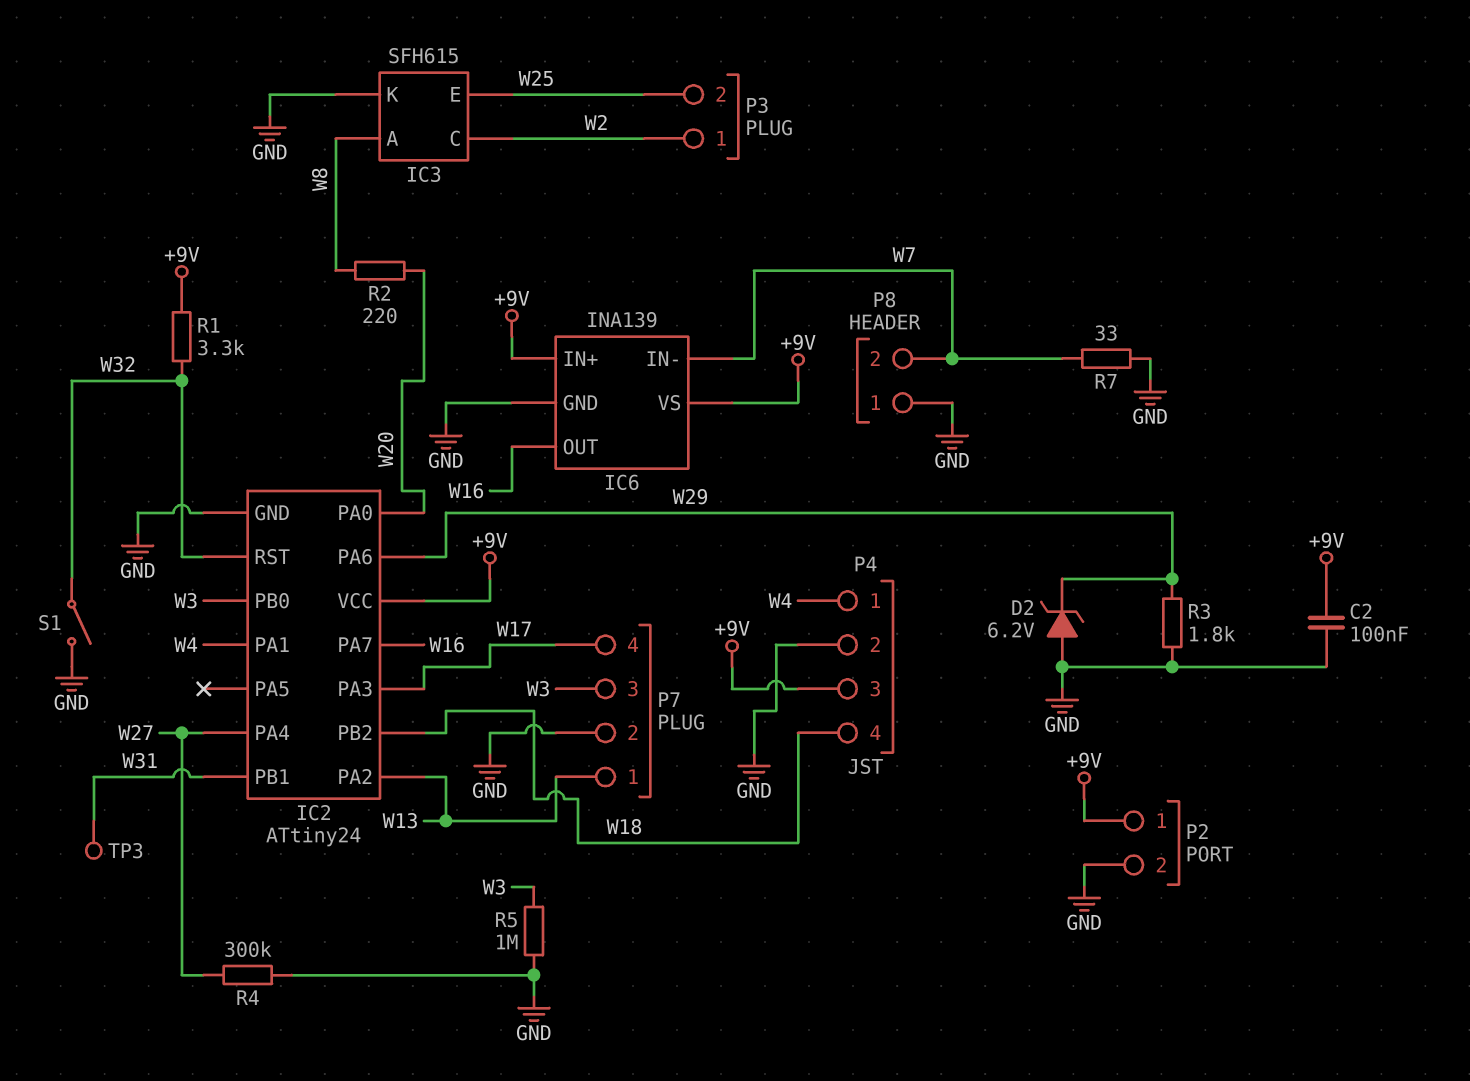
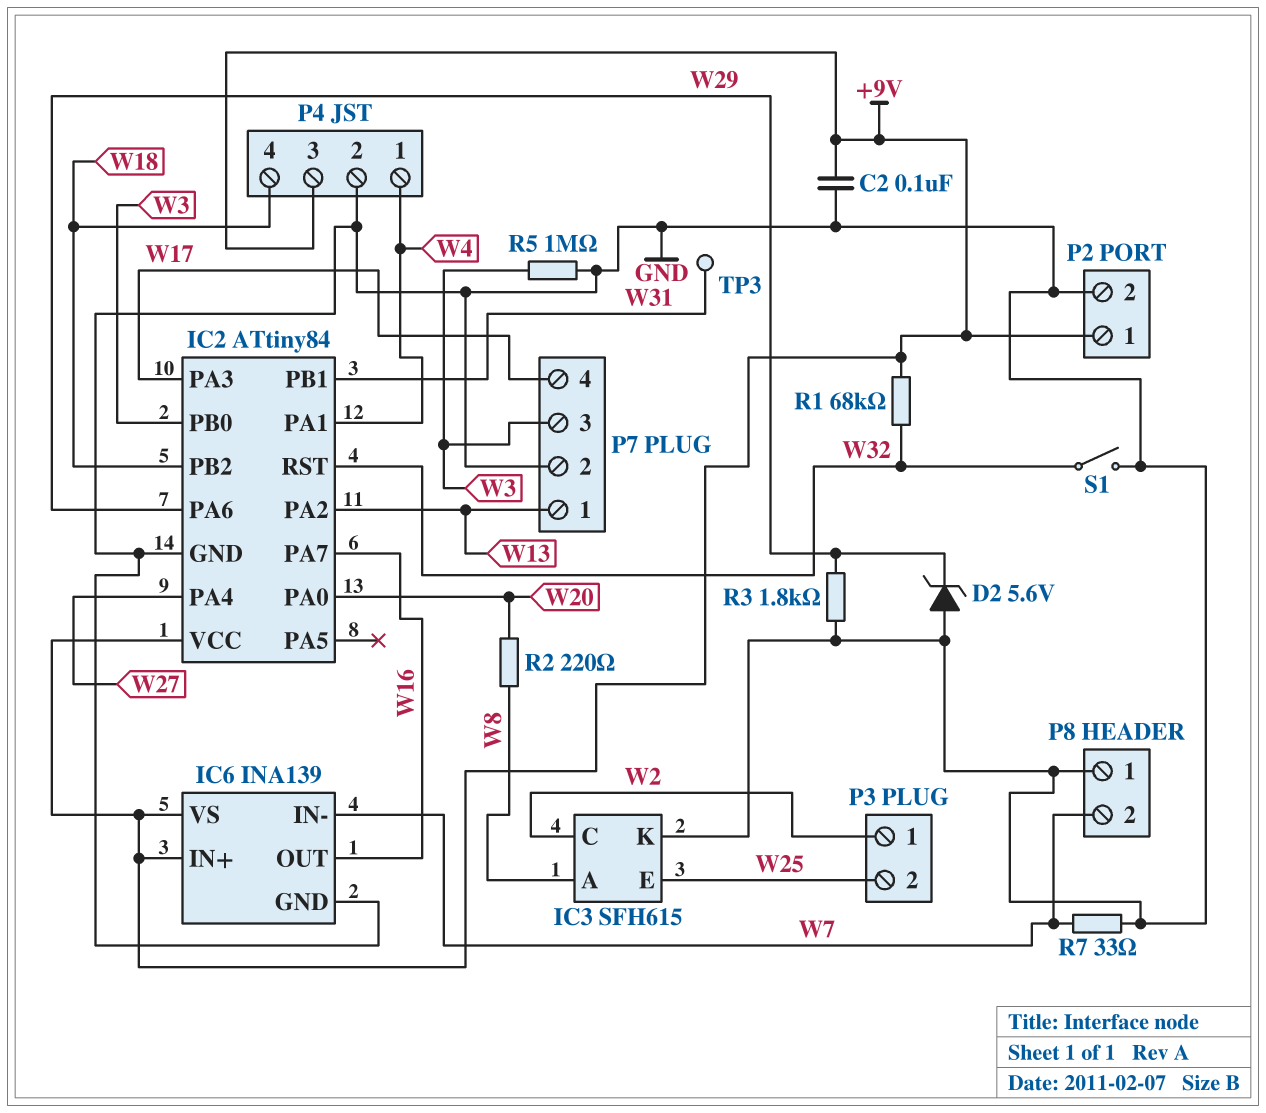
D2: zener 6.2V (A GND, K W29) -> zener 5.6V (A GND, K W29)
IC2: ATtiny24 -> ATtiny84
R1: 3.3k (+9V, W32) -> 68k (+9V, W32)
R4: 300k (GND, W27) -> none

